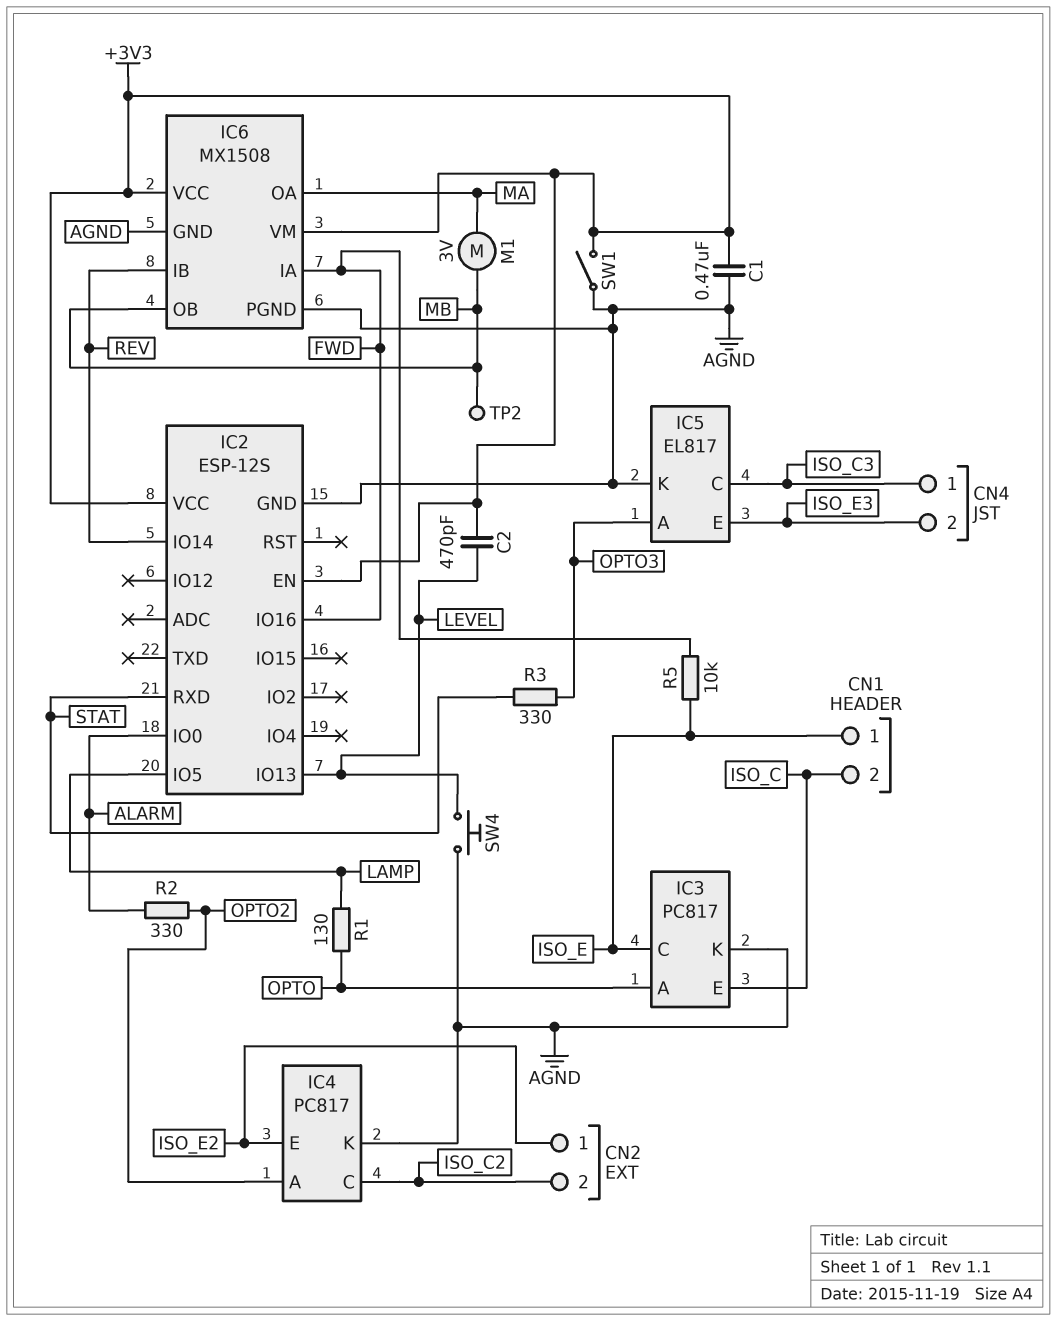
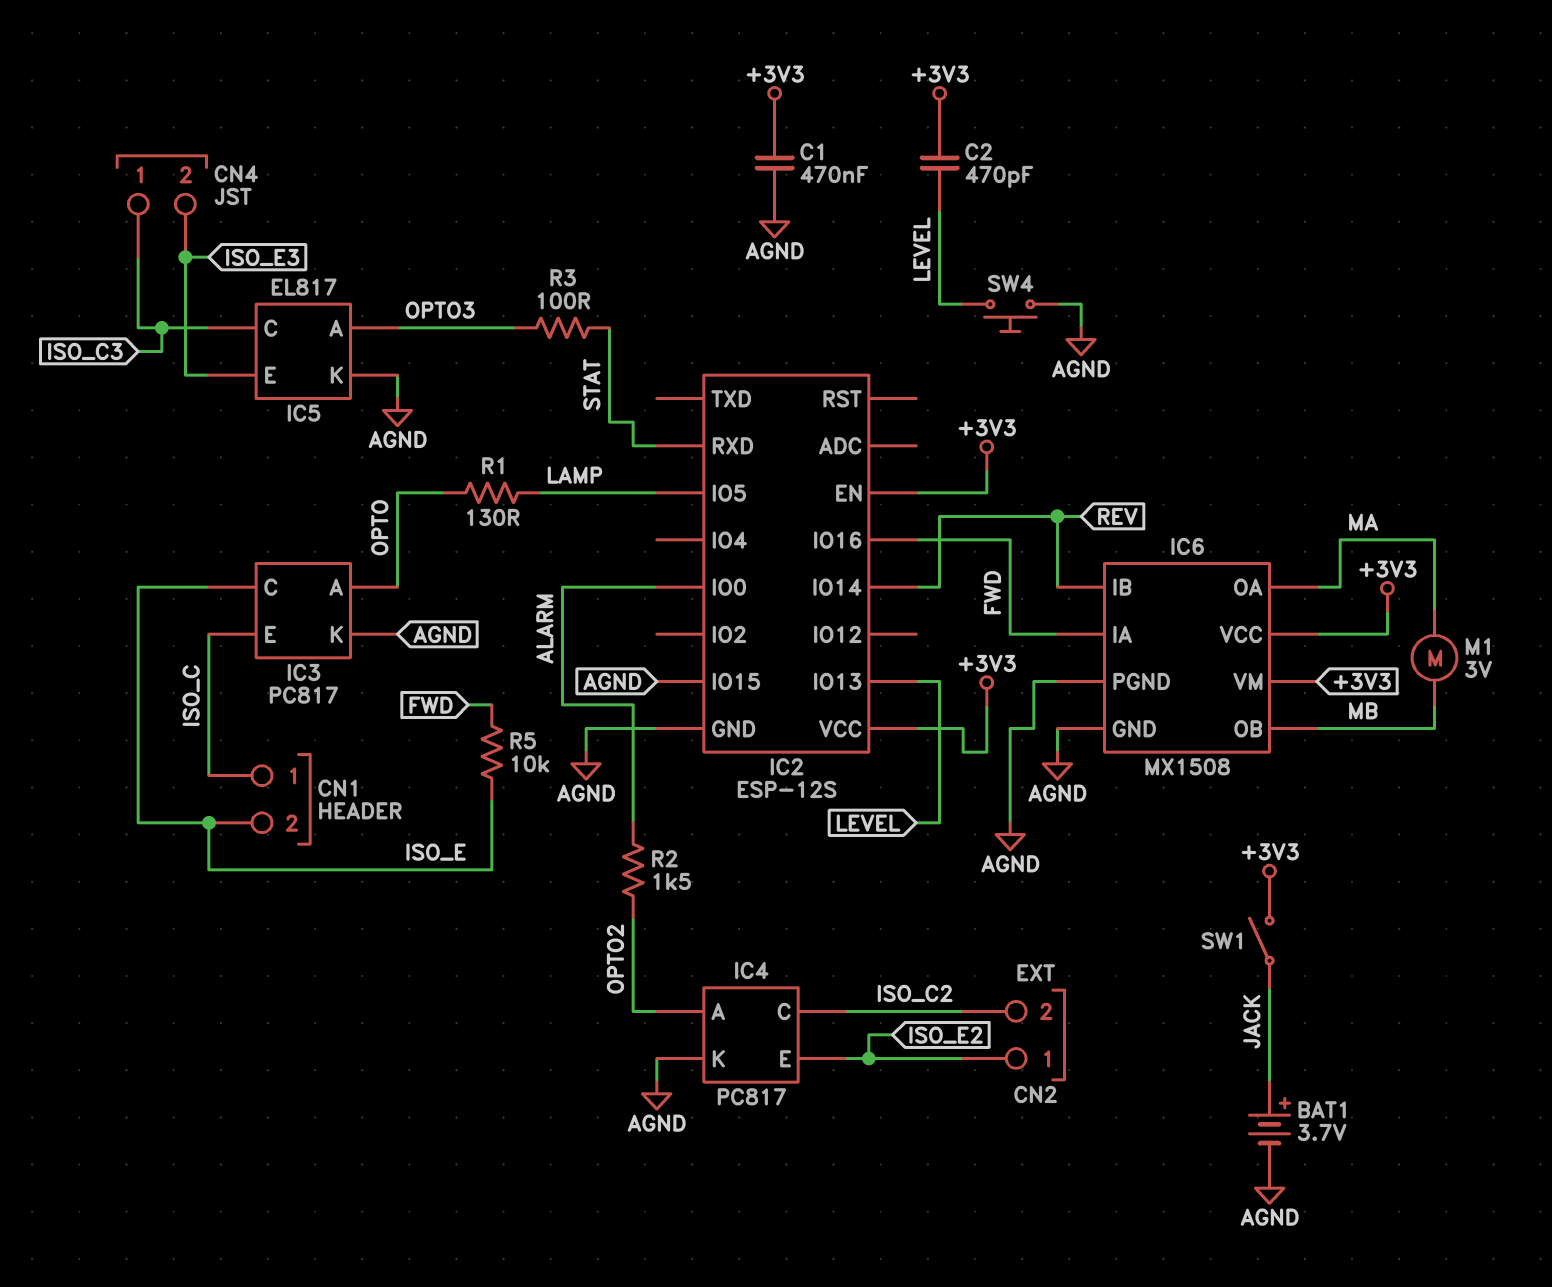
BAT1: none -> 3.7V (plus JACK, minus AGND)
CN1 pin 1: ISO_E -> ISO_C
CN1 pin 2: ISO_C -> ISO_E
IC2 pin IO15: none -> AGND
R2: 330 (ALARM, OPTO2) -> 1.5k (ALARM, OPTO2)
R3: 330 (OPTO3, STAT) -> 100 (OPTO3, STAT)
SW1: switch (+3V3, AGND) -> switch (+3V3, JACK)
TP2: test point (MB) -> none

